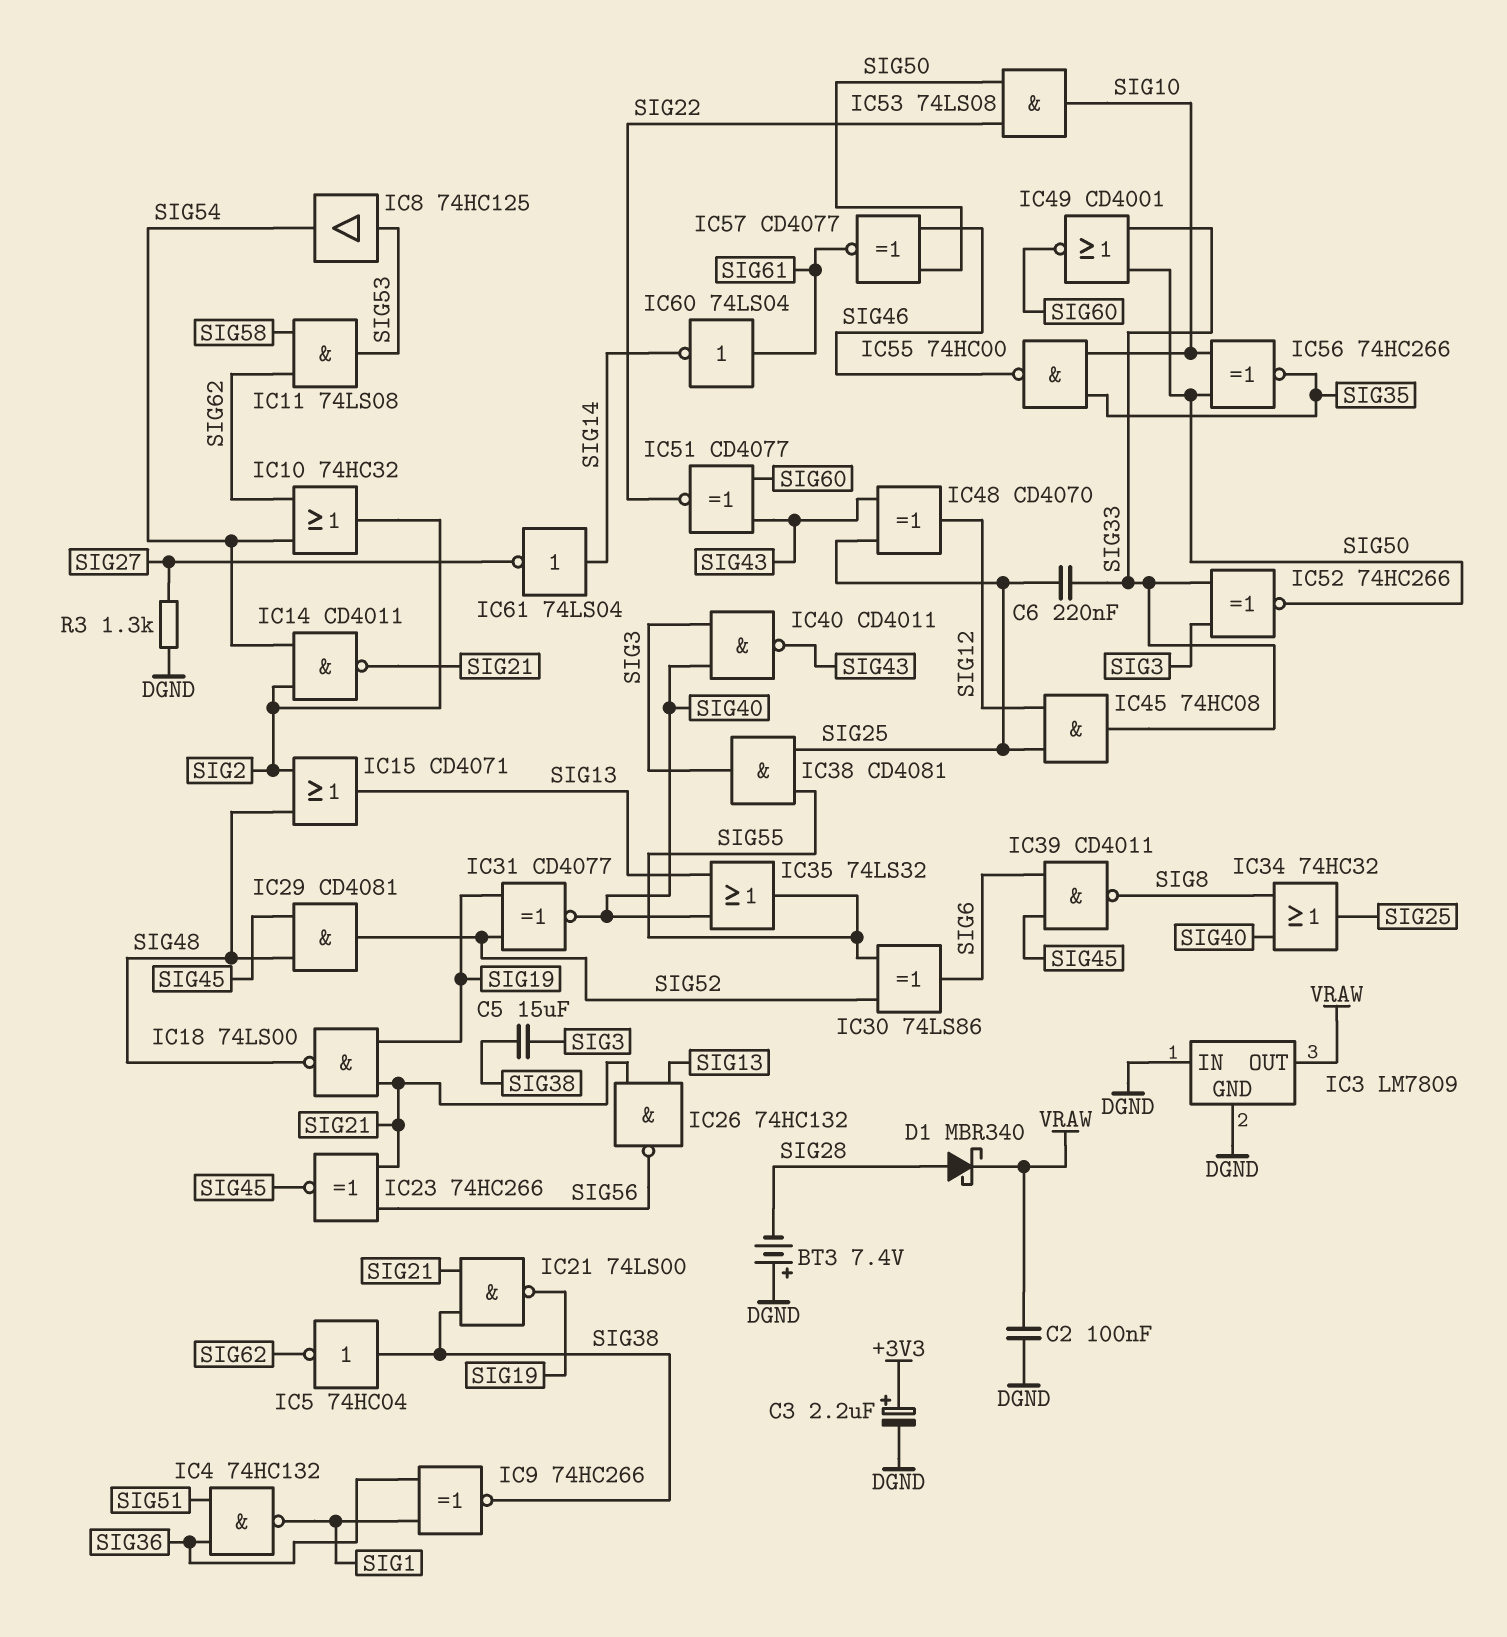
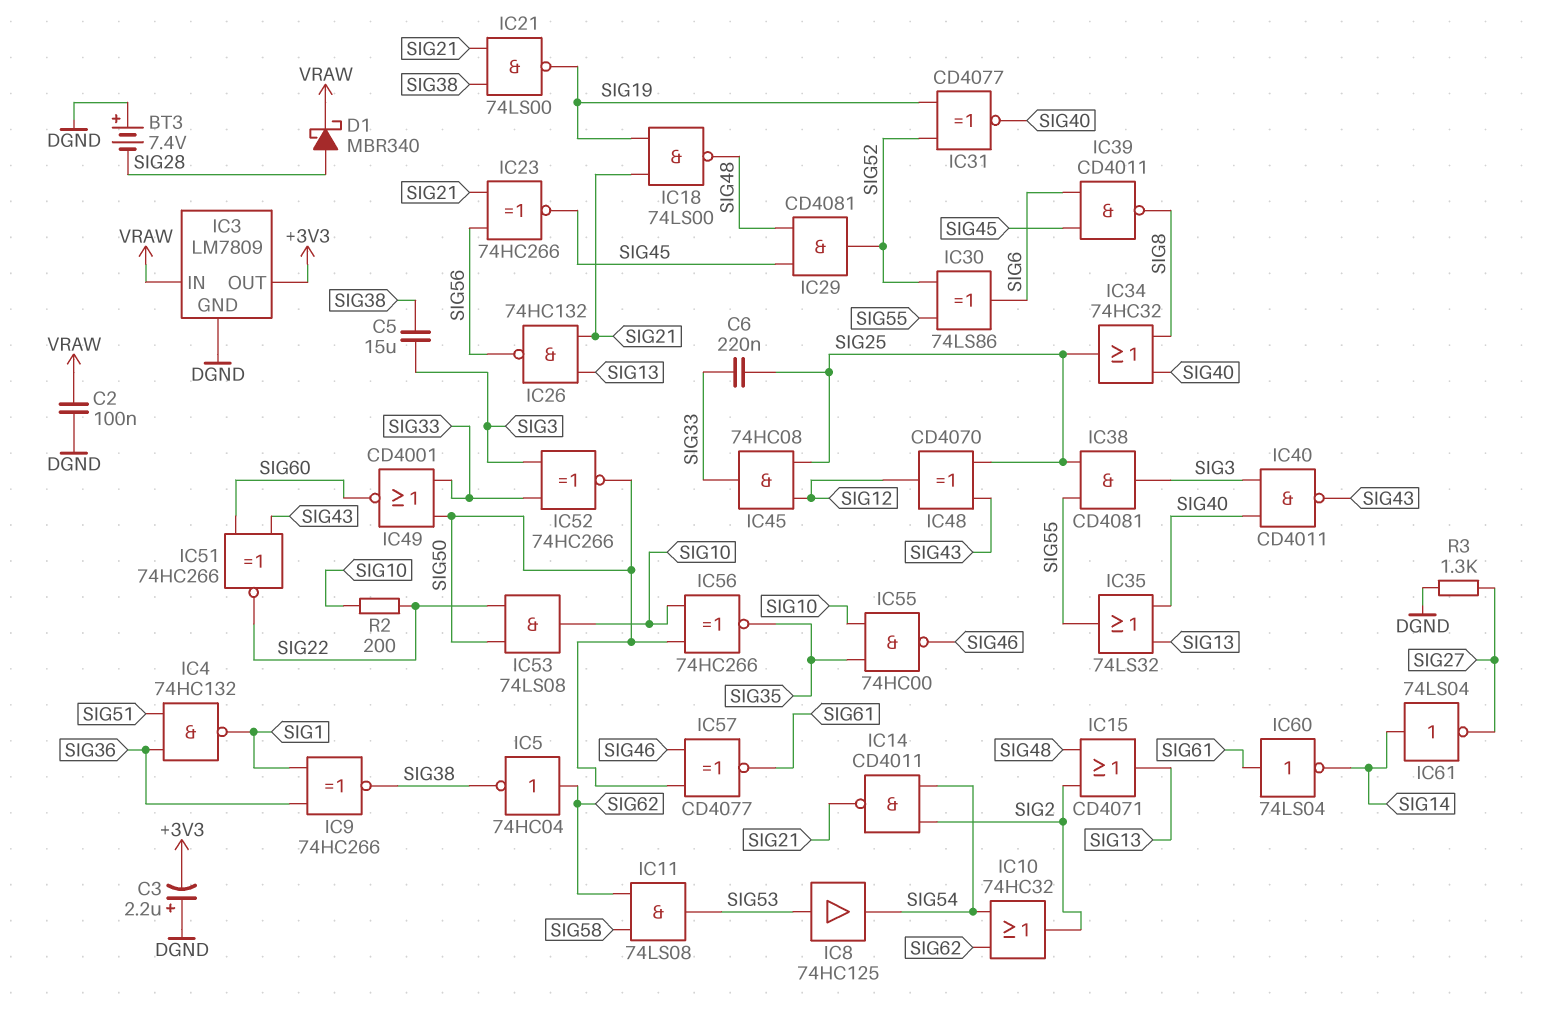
C3: 2.2uF (plus +3V3, minus DGND) -> 2.2uF (plus DGND, minus +3V3)
IC3 pin IN: DGND -> VRAW
IC3 pin OUT: VRAW -> +3V3
IC5: NOT 74HC04 (in SIG38, out SIG62) -> NOT 74HC04 (in SIG62, out SIG38)
IC51: XNOR CD4077 (in SIG43, in SIG60, out SIG22) -> XNOR 74HC266 (in SIG43, in SIG60, out SIG22)
R2: none -> 200 (SIG10, SIG22)

